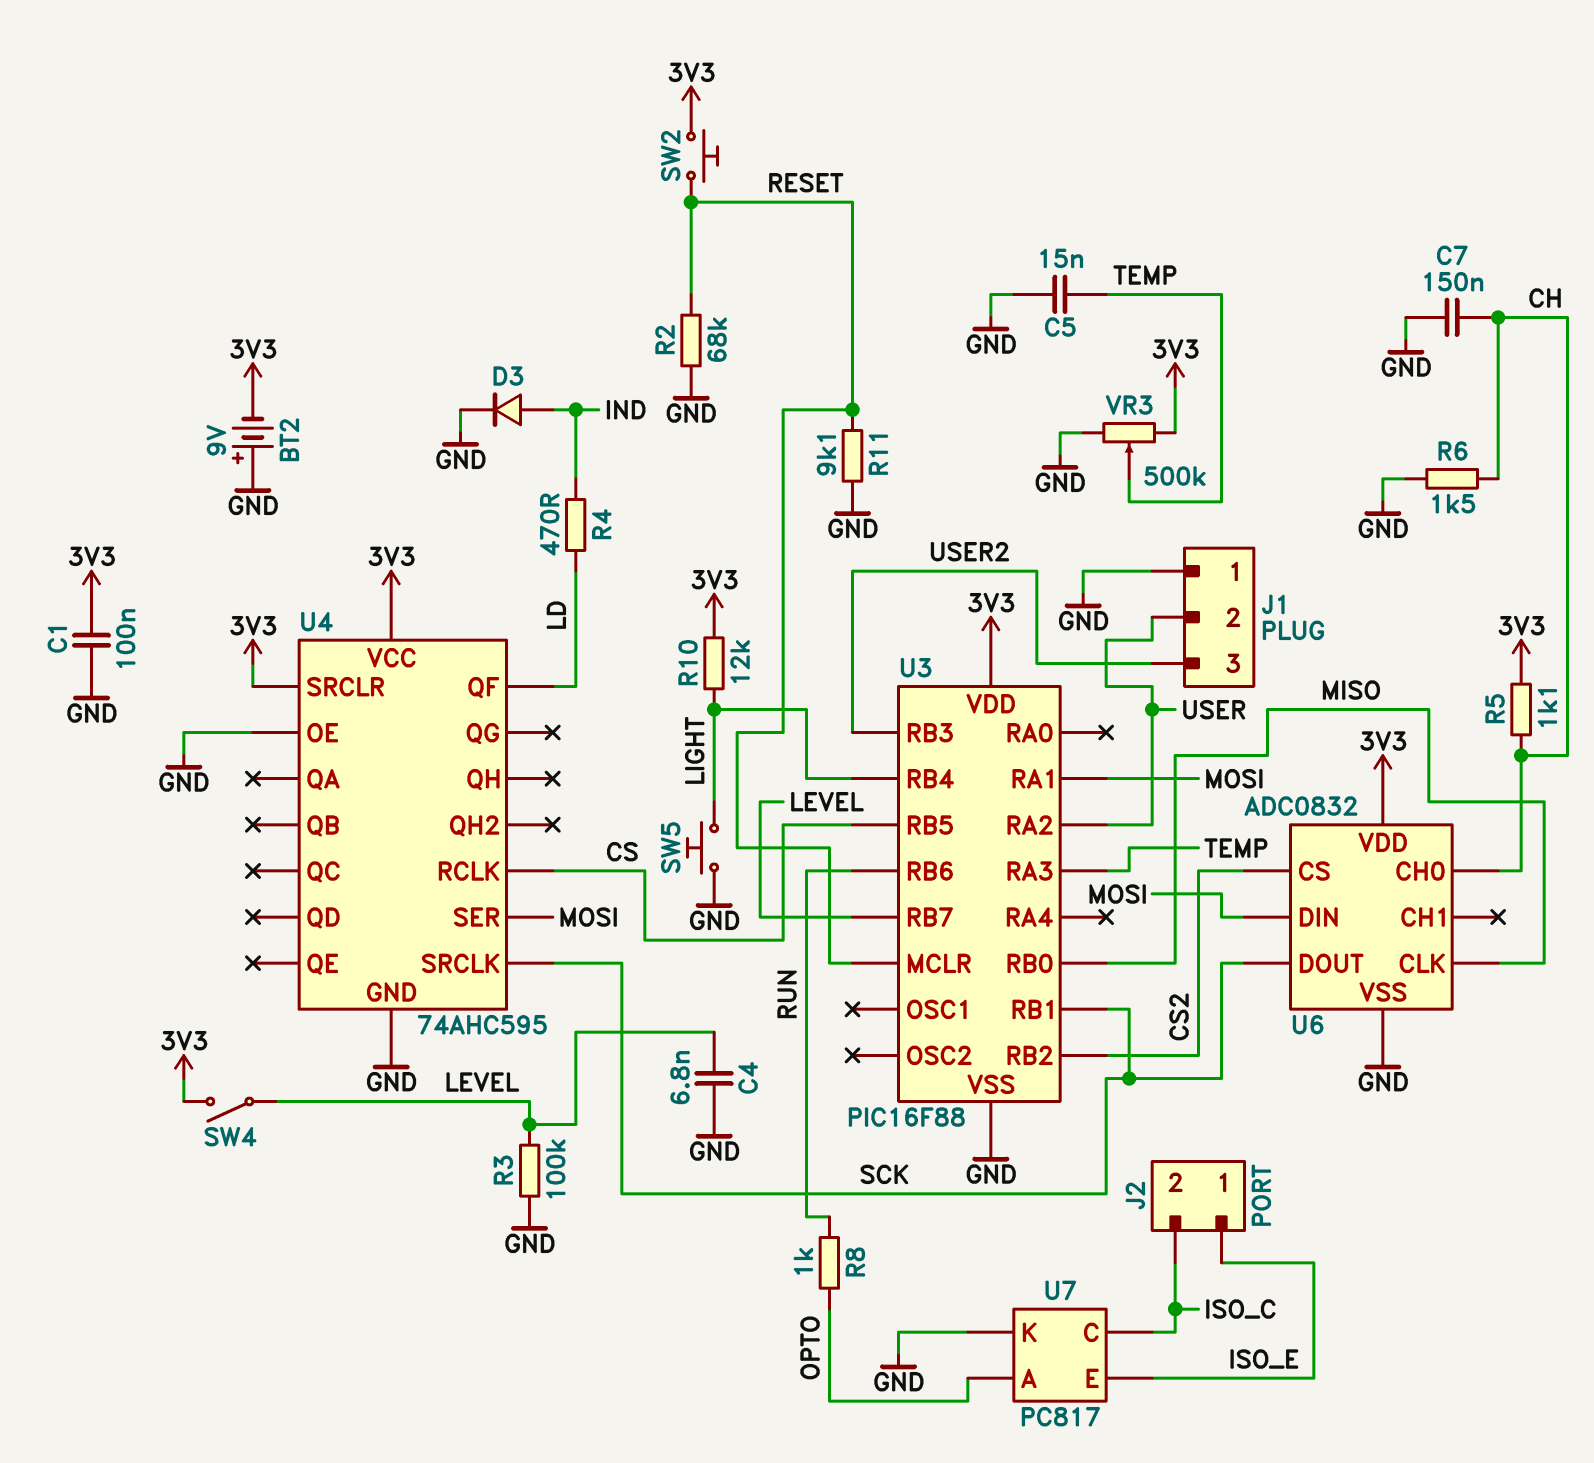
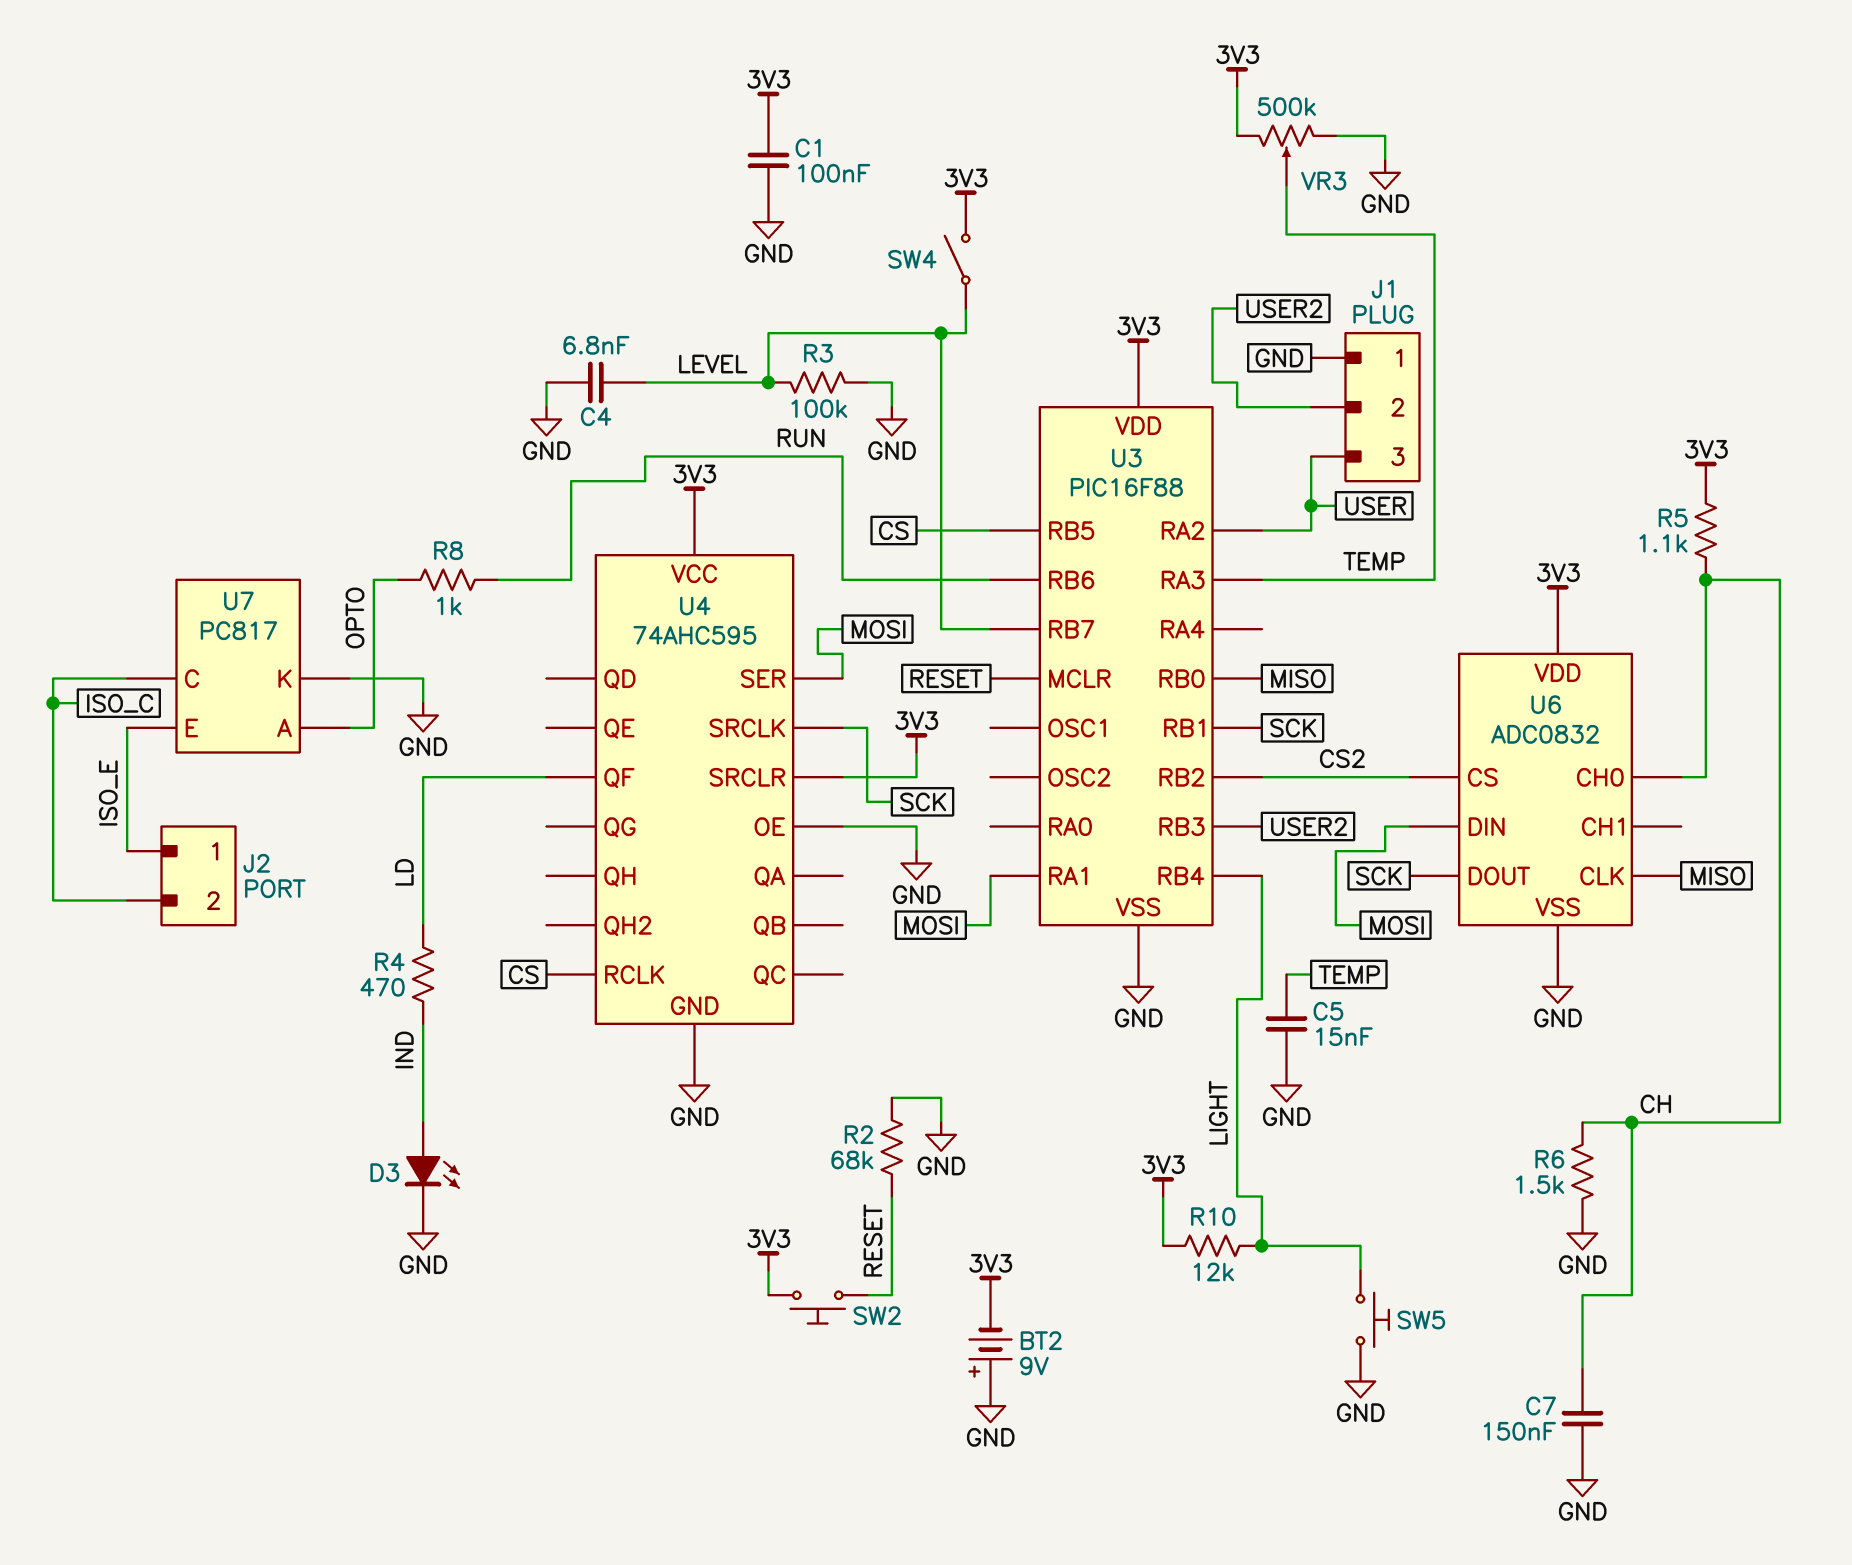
D3: diode (A IND, K GND) -> LED (A IND, K GND)
J1 pin 2: USER -> USER2
J1 pin 3: USER2 -> USER
R11: 9.1k (GND, RESET) -> none

